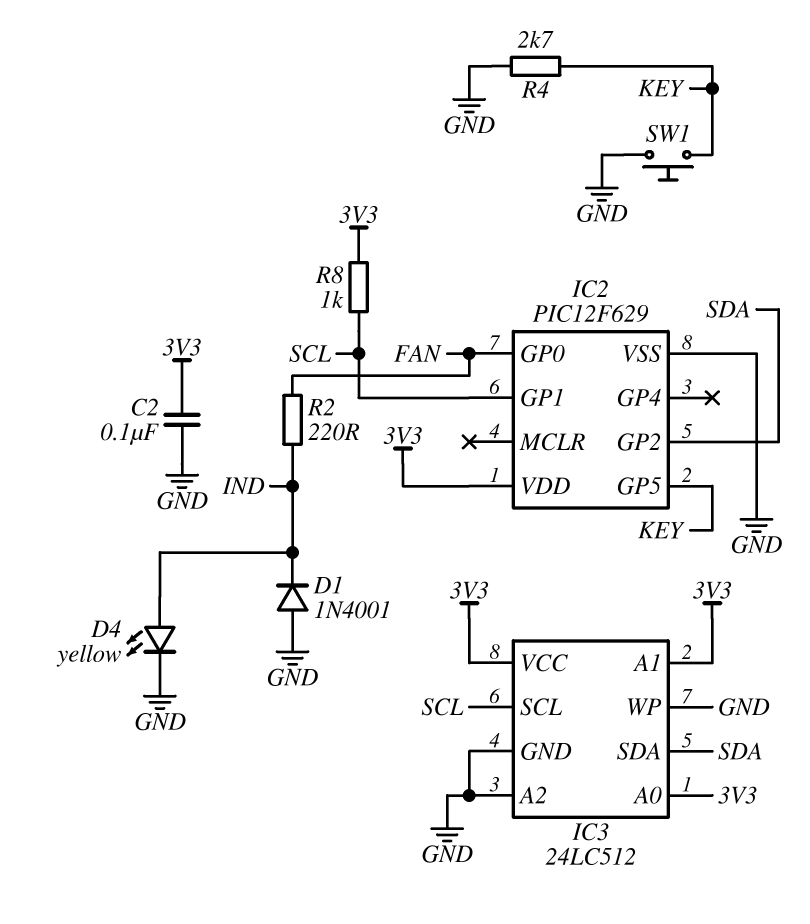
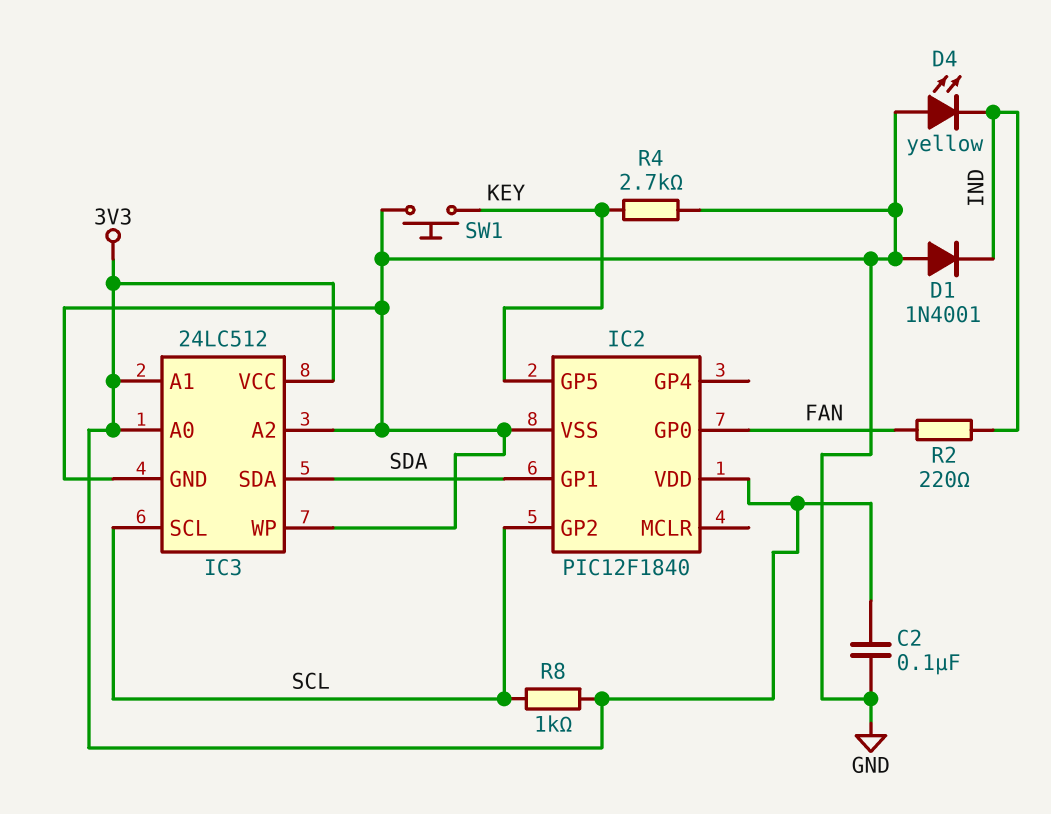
D4: LED yellow (A IND, K GND) -> LED yellow (A GND, K IND)
IC2: PIC12F629 -> PIC12F1840
IC2 pin GP1: SCL -> SDA
IC2 pin GP2: SDA -> SCL

